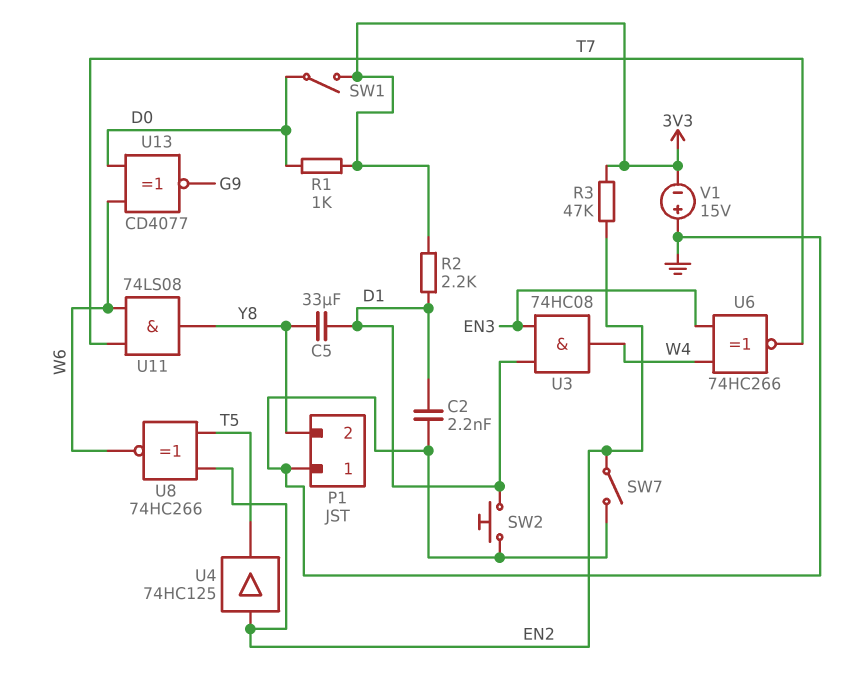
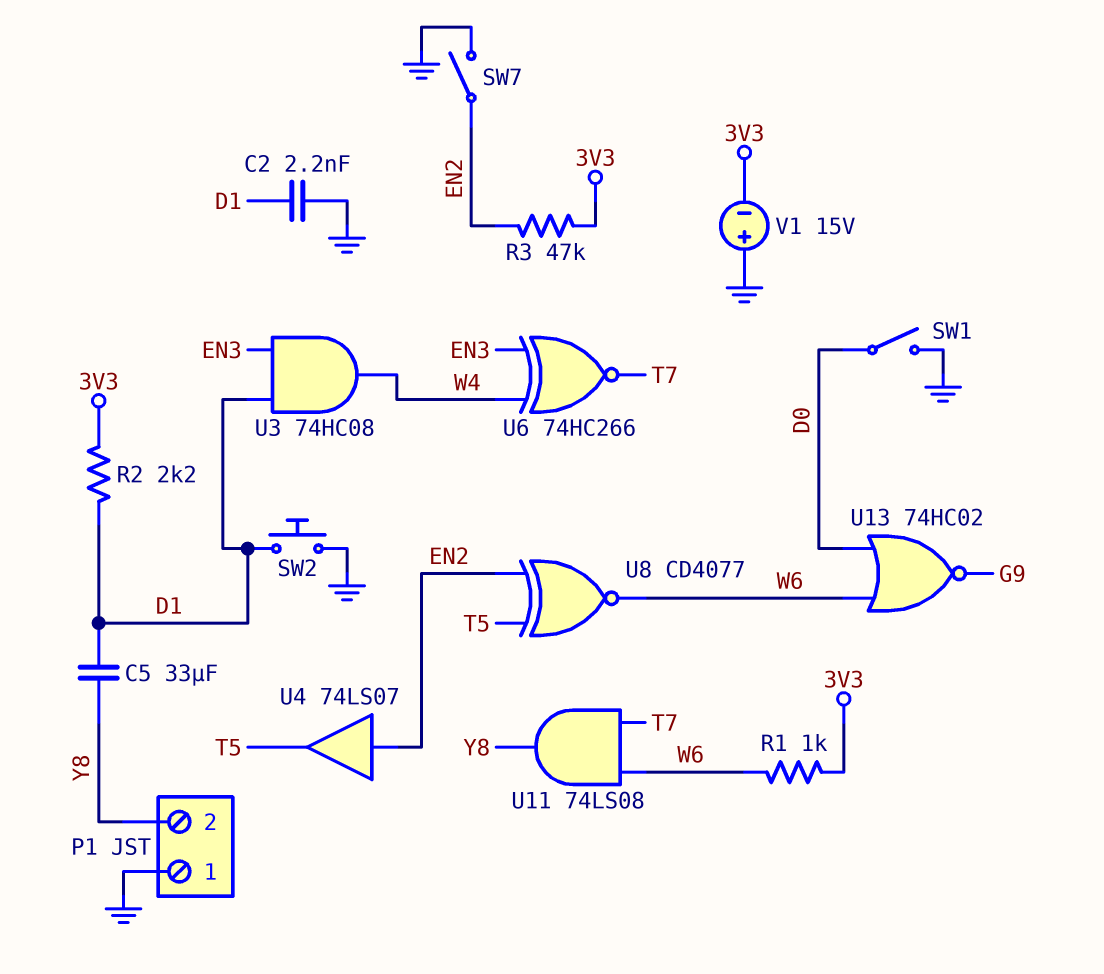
R1: 1k (3V3, D0) -> 1k (3V3, W6)
SW1: switch (3V3, D0) -> switch (D0, GND)
U4: buffer 74HC125 (in EN2, out T5) -> buffer 74LS07 (in EN2, out T5)
U8: XNOR 74HC266 (in EN2, in T5, out W6) -> XNOR CD4077 (in EN2, in T5, out W6)
U13: XNOR CD4077 (in D0, in W6, out G9) -> NOR 74HC02 (in D0, in W6, out G9)

